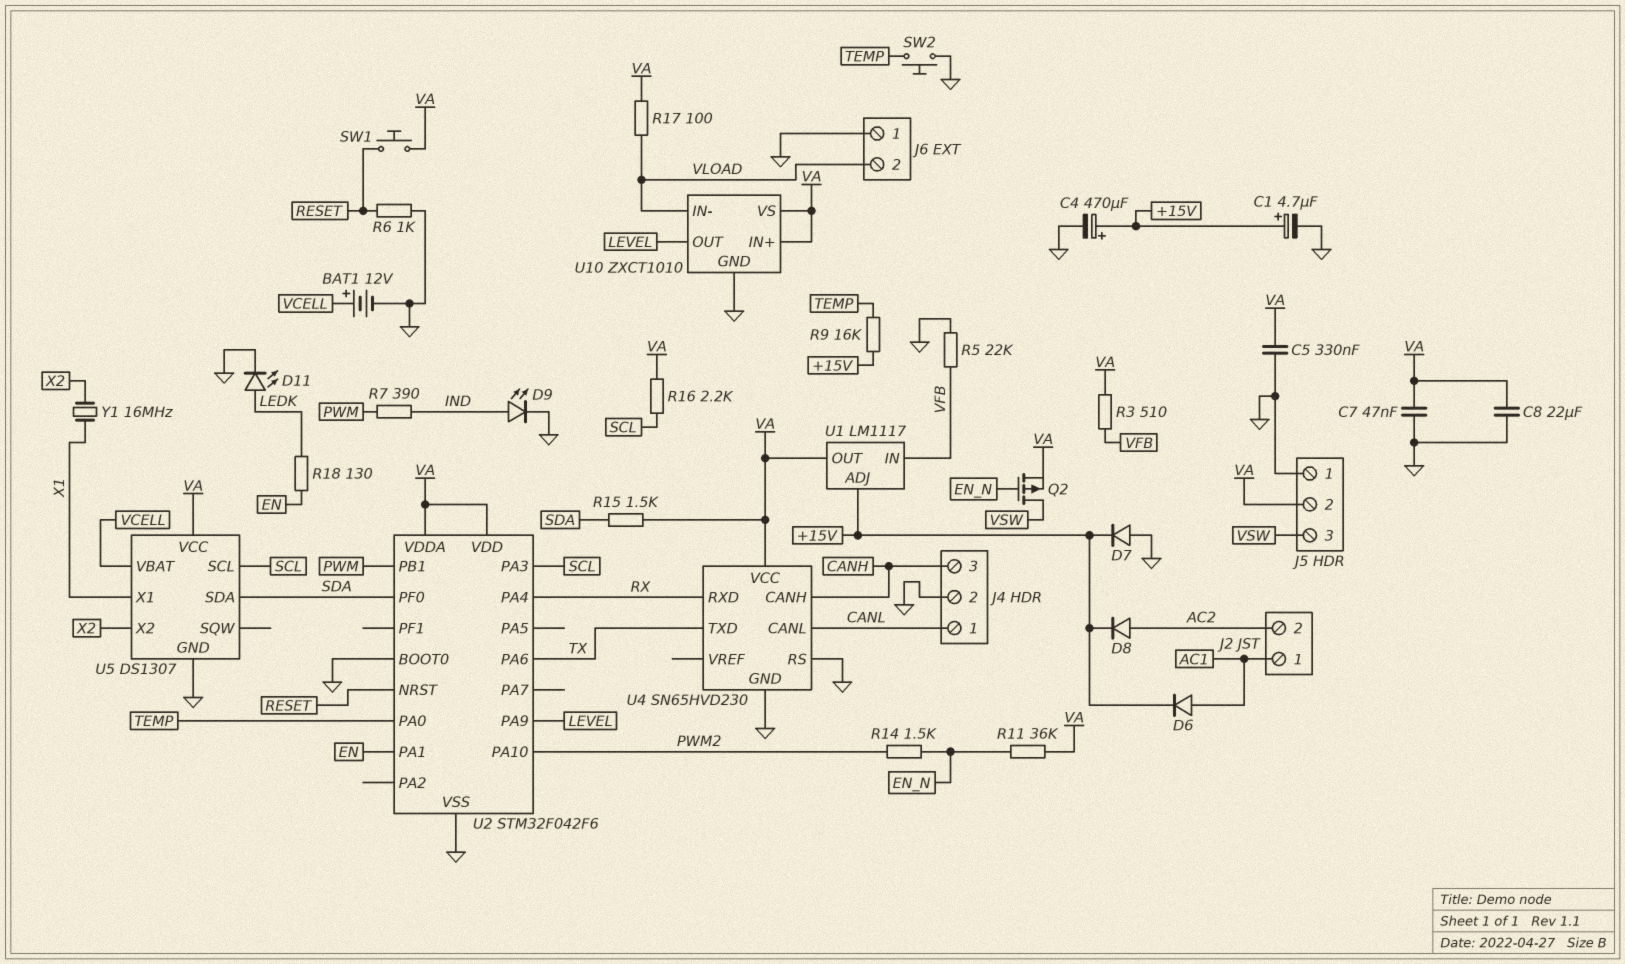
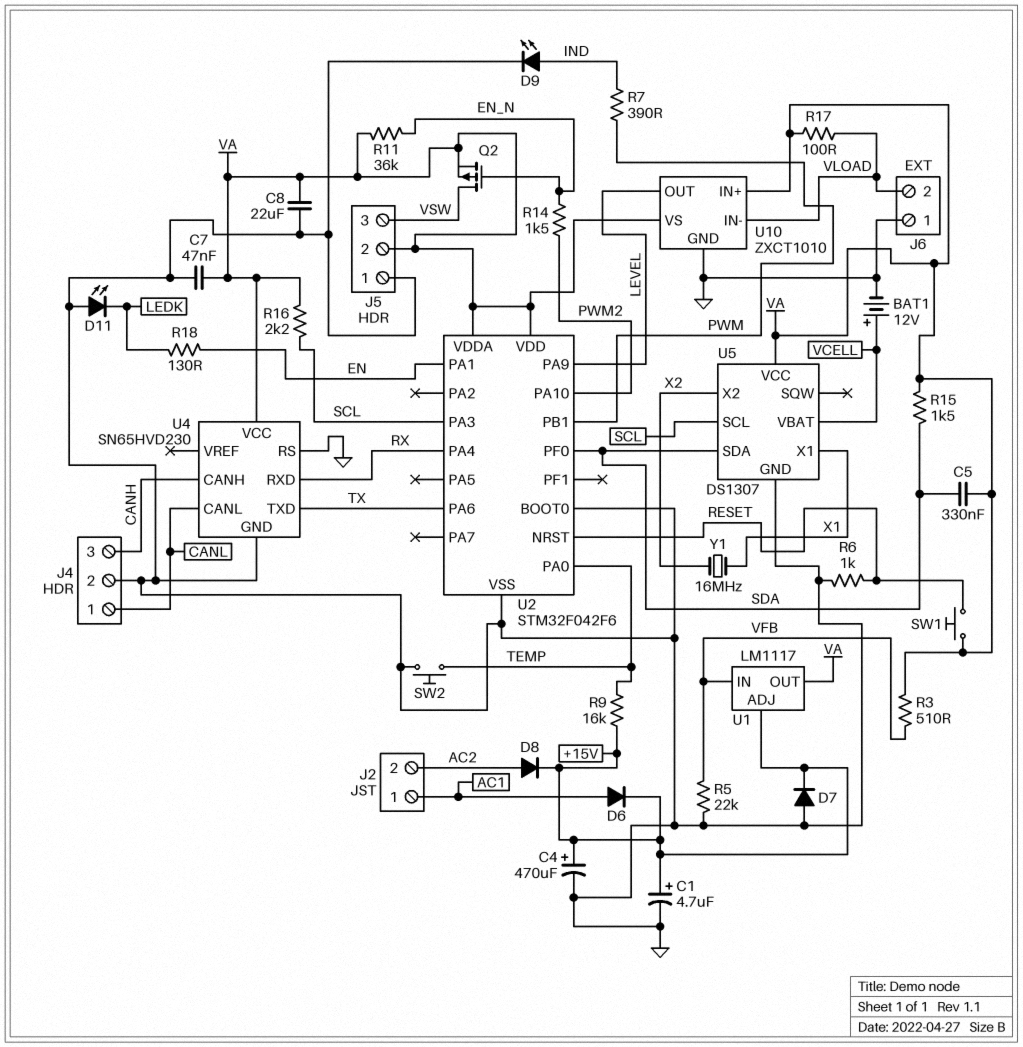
C5: 330nF (GND, VA) -> 330nF (SDA, VA)
D11: LED (A LEDK, K GND) -> LED (A GND, K LEDK)

